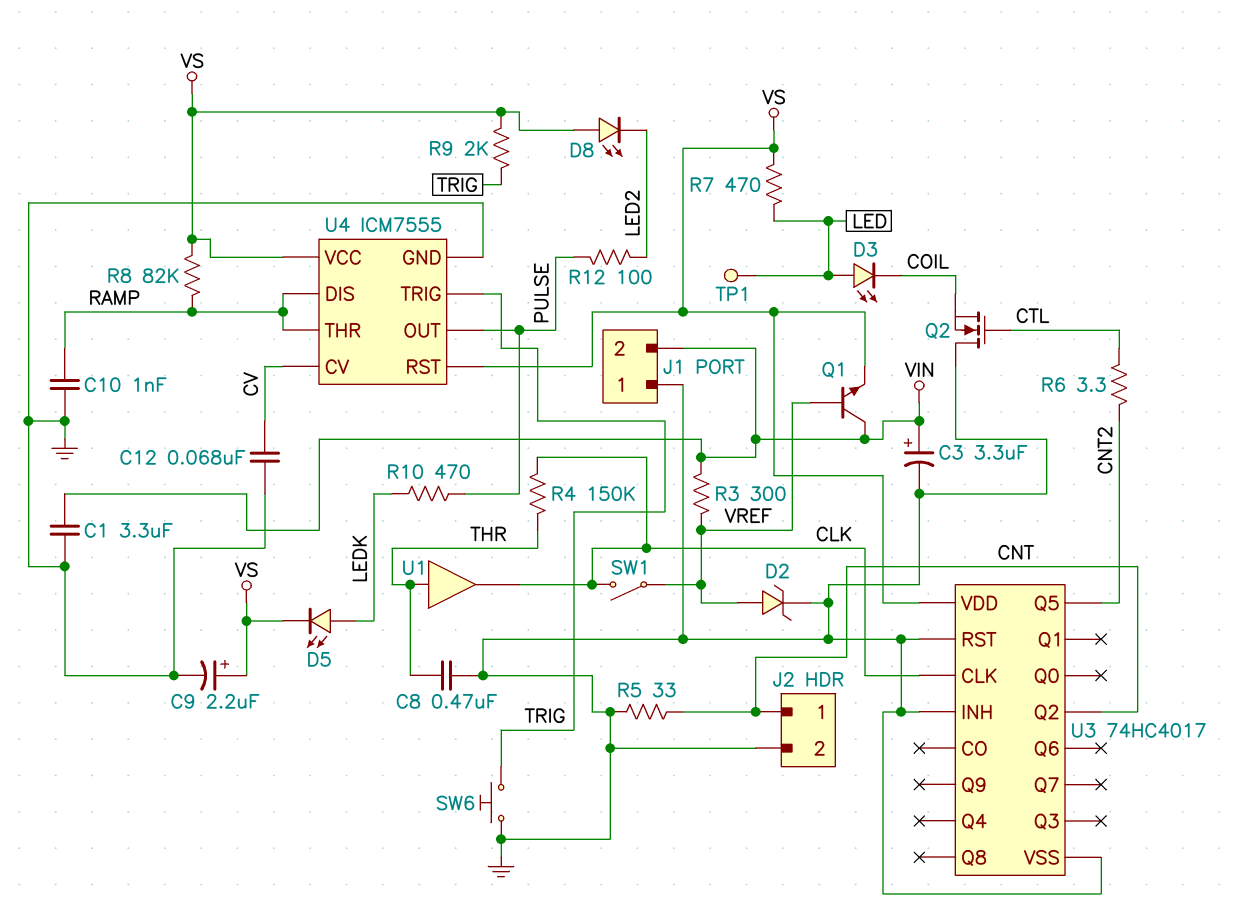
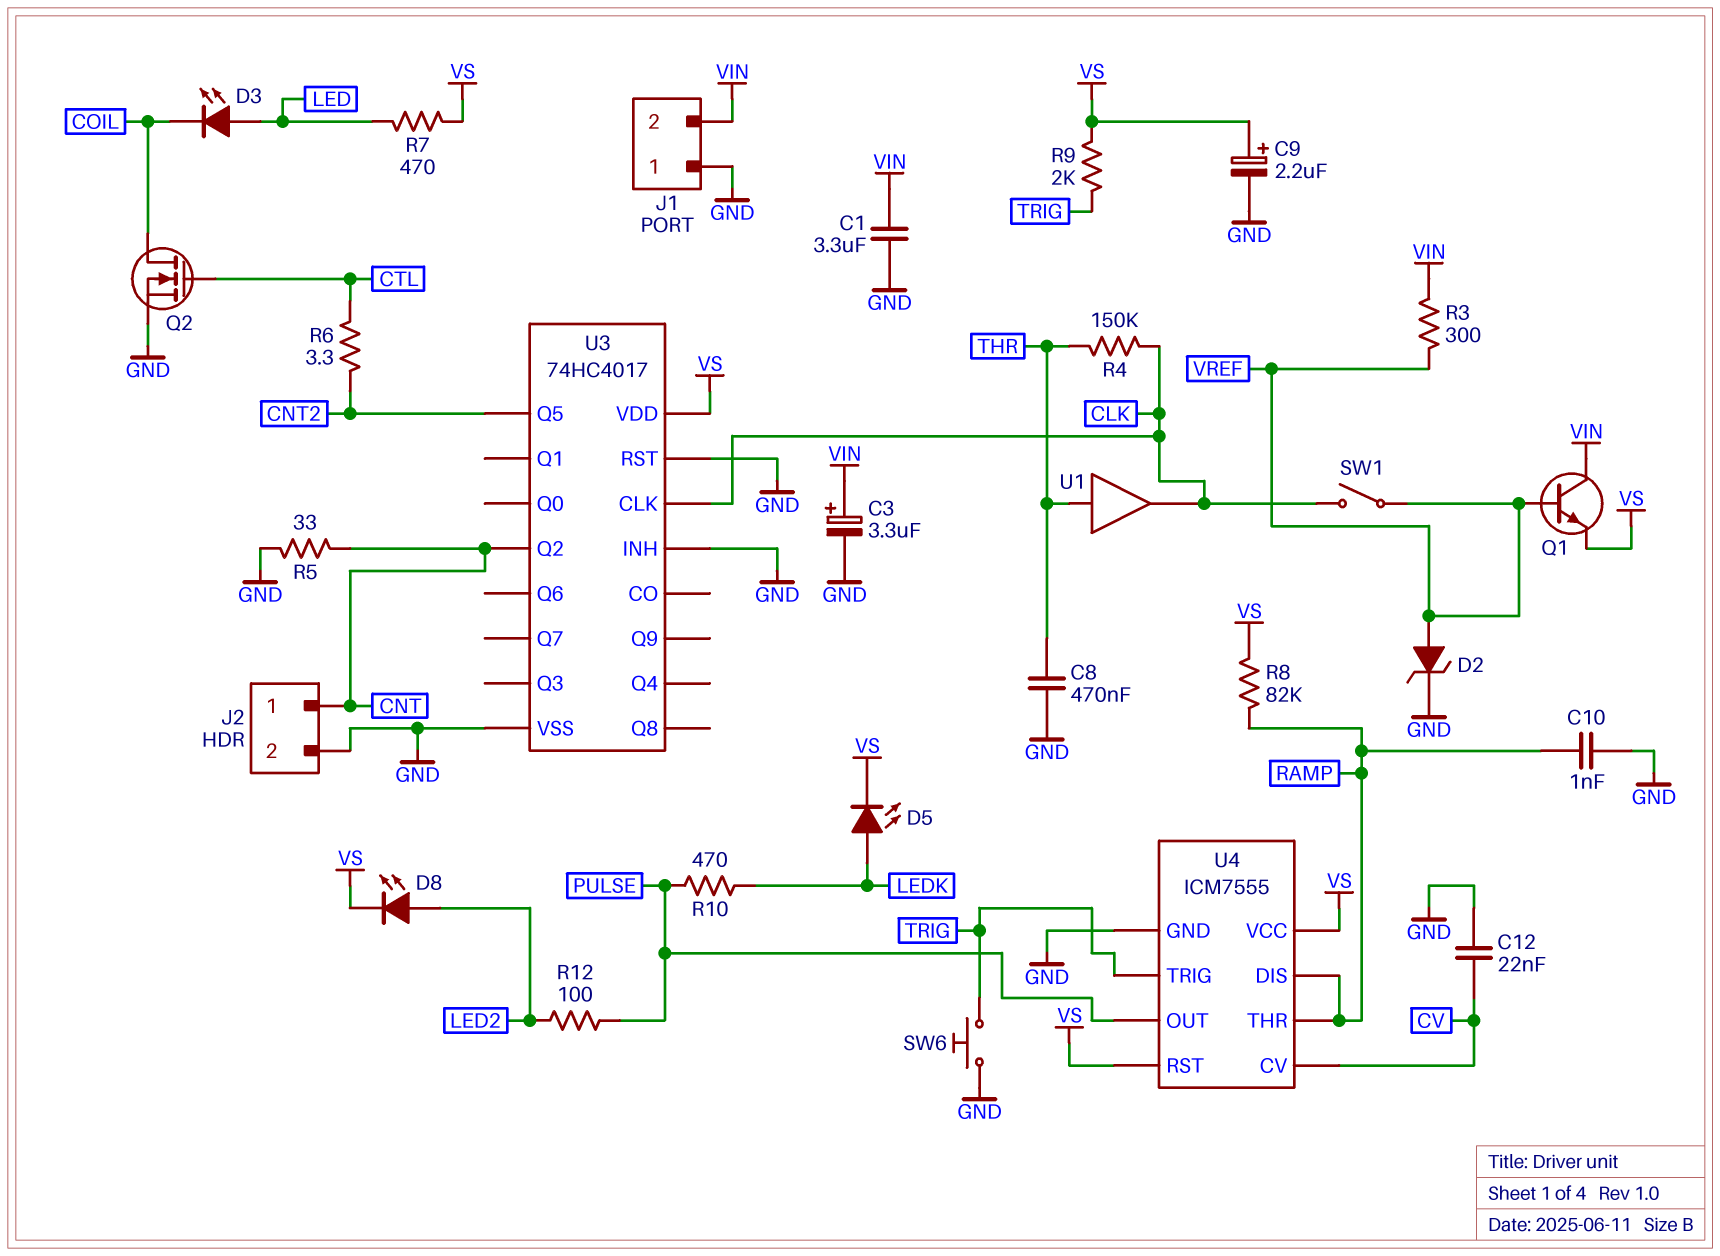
C12: 68nF (CV, GND) -> 22nF (CV, GND)
D8: LED (A VS, K LED2) -> LED (A LED2, K VS)
Q2: NMOS (G CTL, D GND, S COIL) -> NMOS (G CTL, D COIL, S GND)
TP1: test point (LED) -> none

